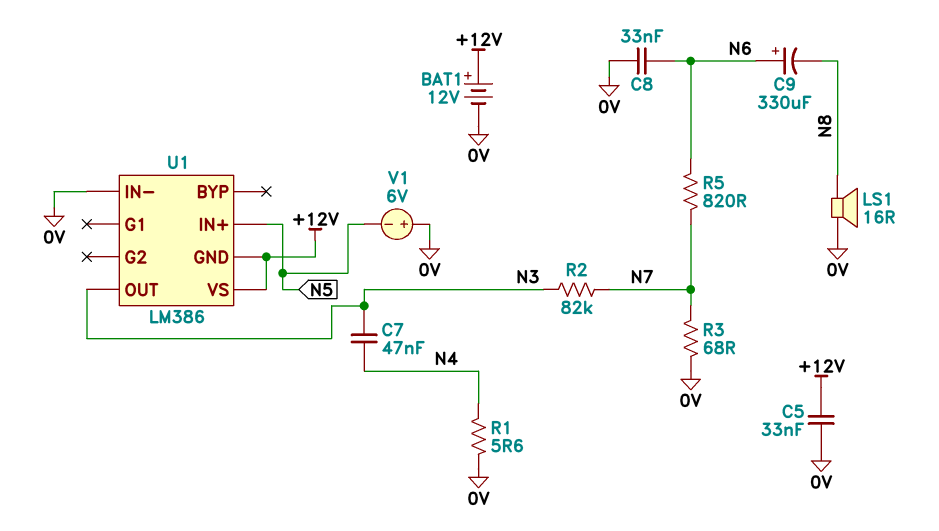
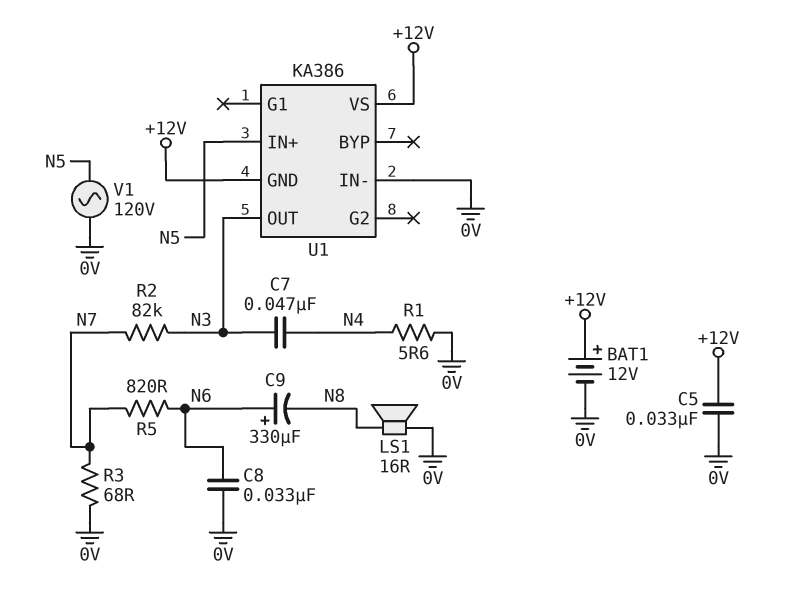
U1: LM386 -> KA386
V1: 6V (plus 0V, minus N5) -> AC 120V (0V, N5)

